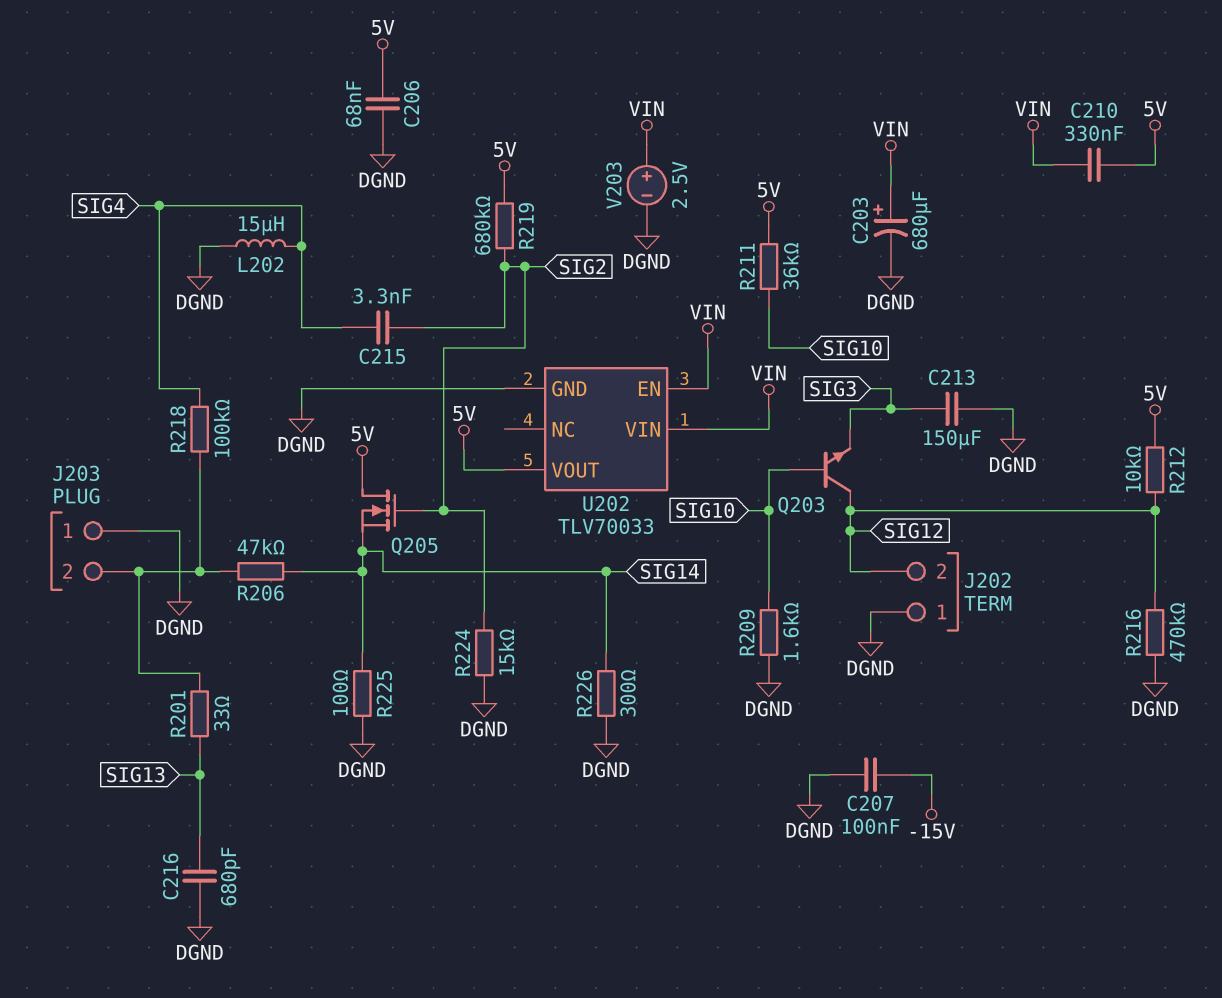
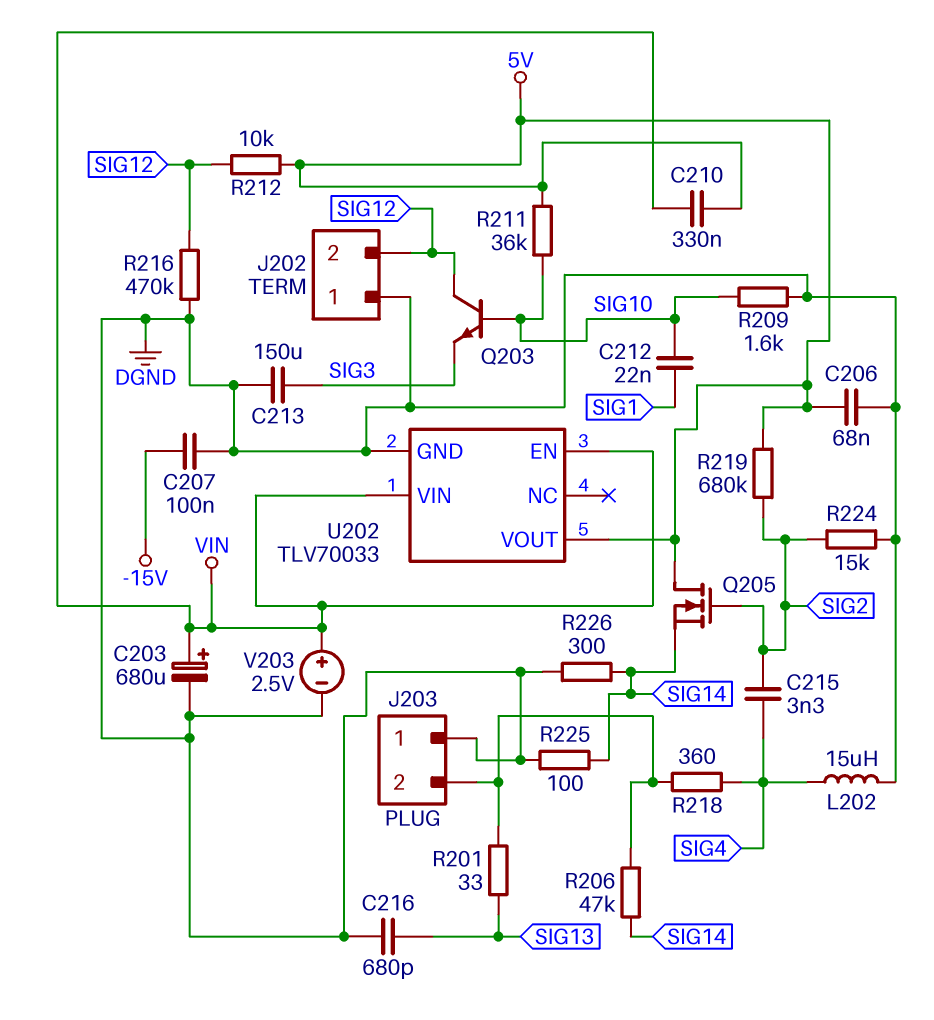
C212: none -> 22nF (SIG1, SIG10)
R218: 100k (J203/2, SIG4) -> 360 (J203/2, SIG4)

